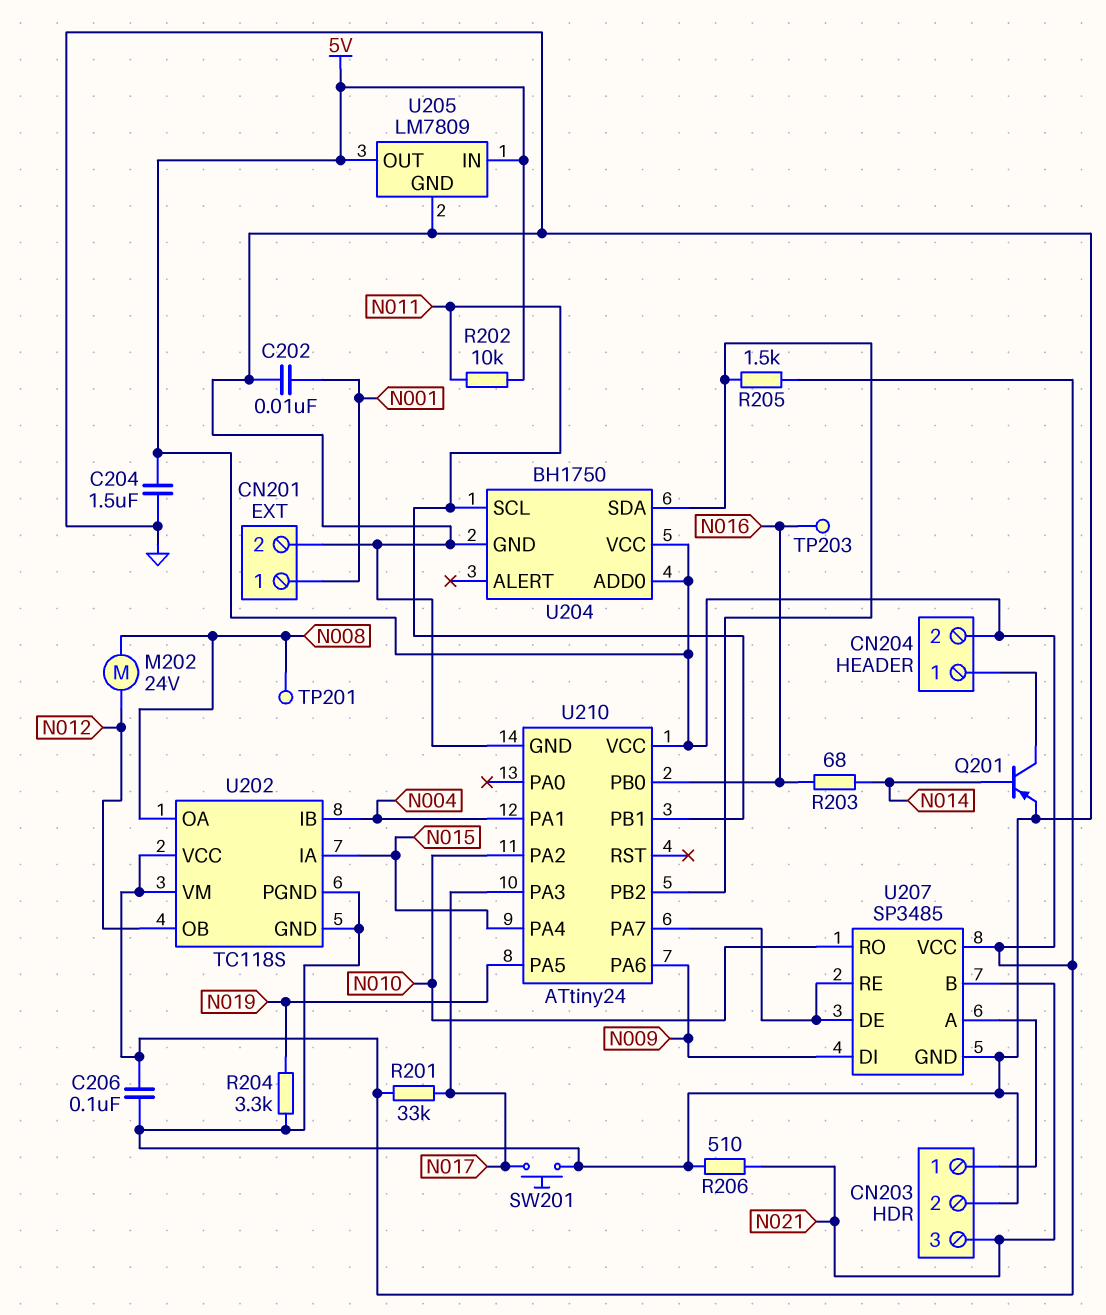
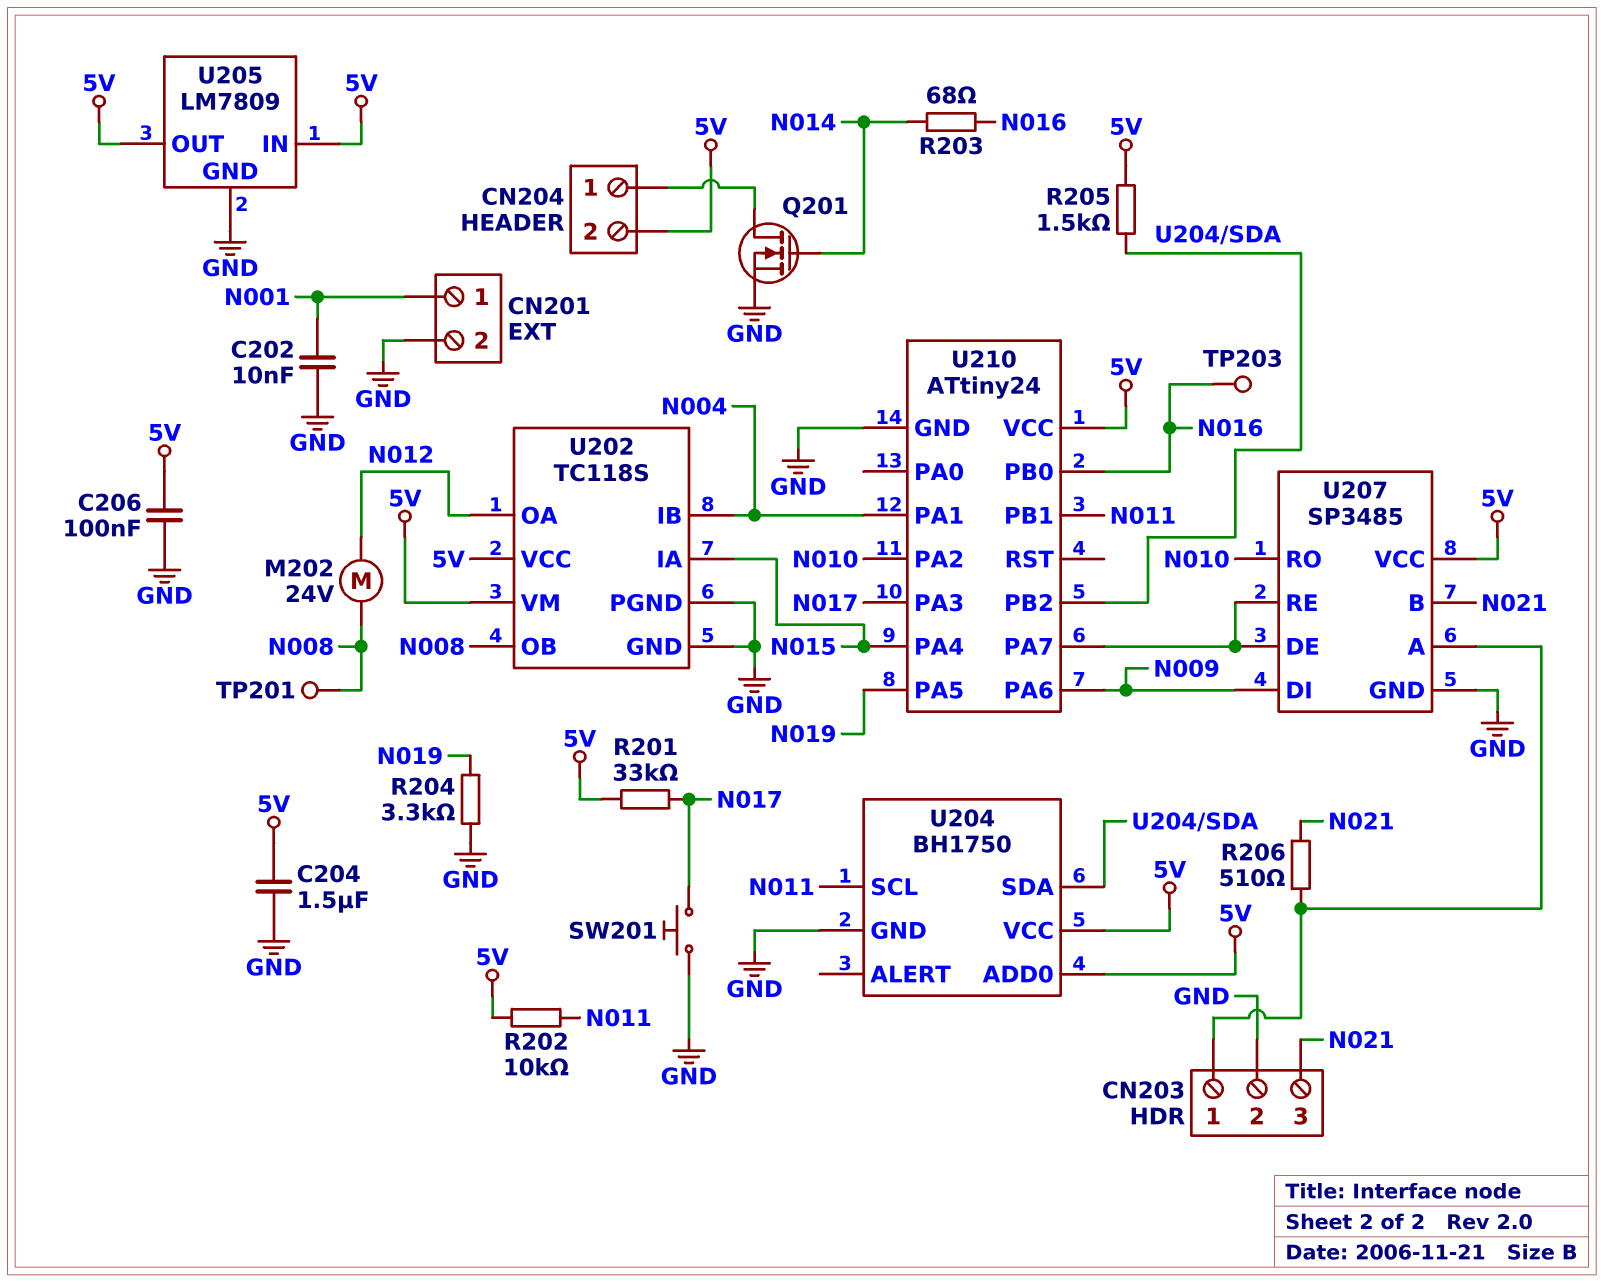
Q201: PNP (B N014, C CN204/1, E GND) -> NMOS (G N014, D CN204/1, S GND)
R206: 510 (GND, N021) -> 510 (CN203/1, N021)
U202 pin OA: N008 -> N012
U202 pin OB: N012 -> N008

